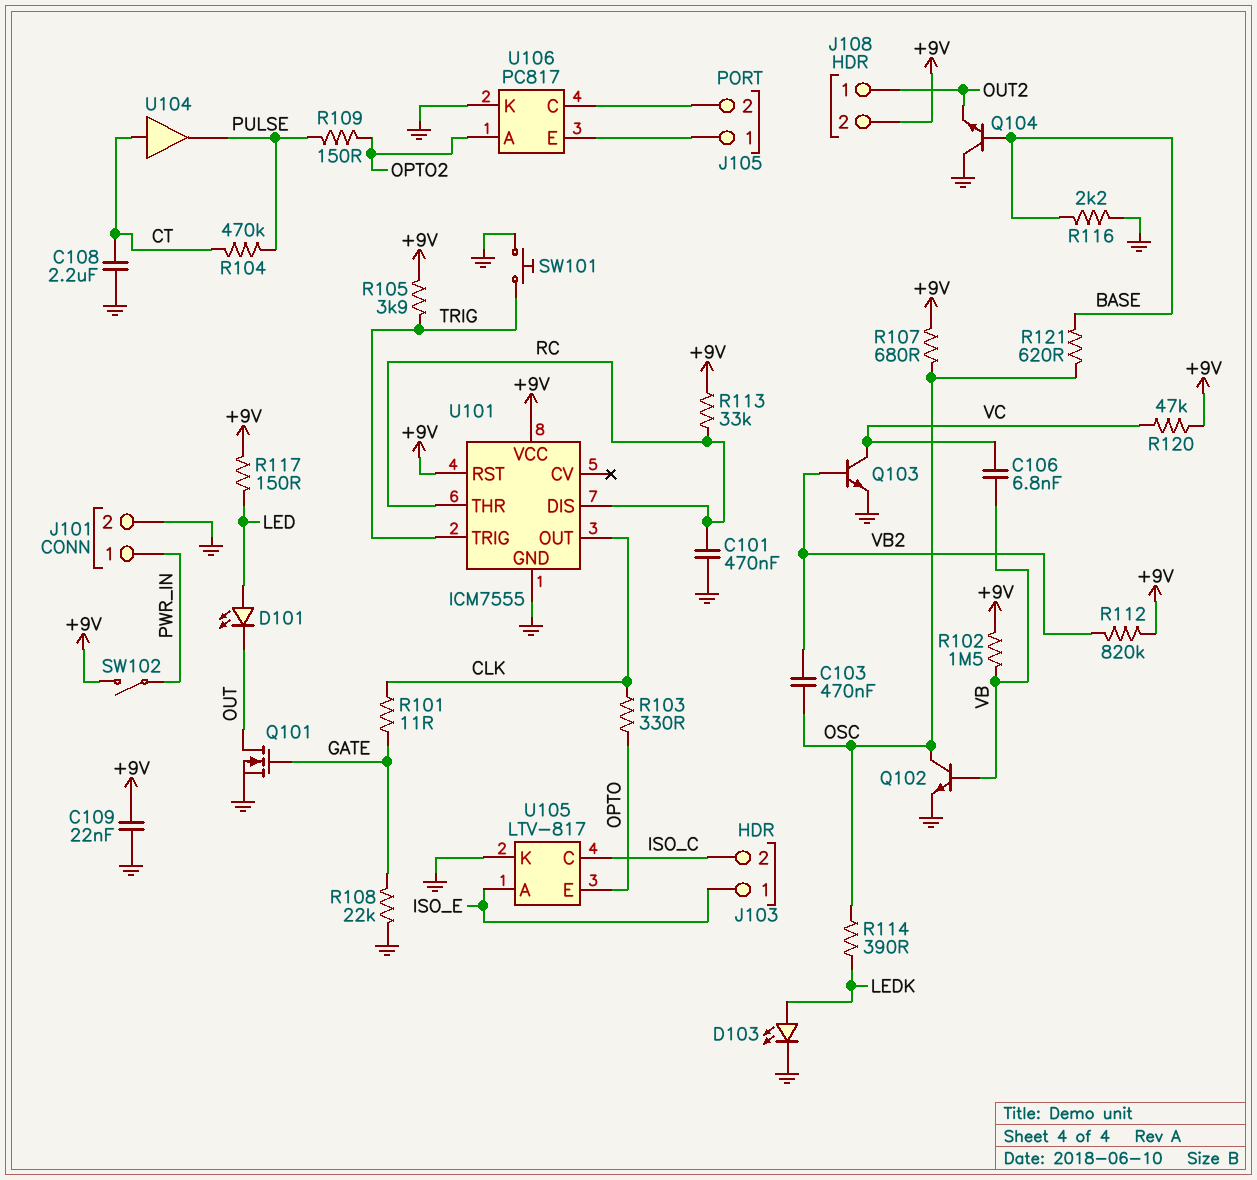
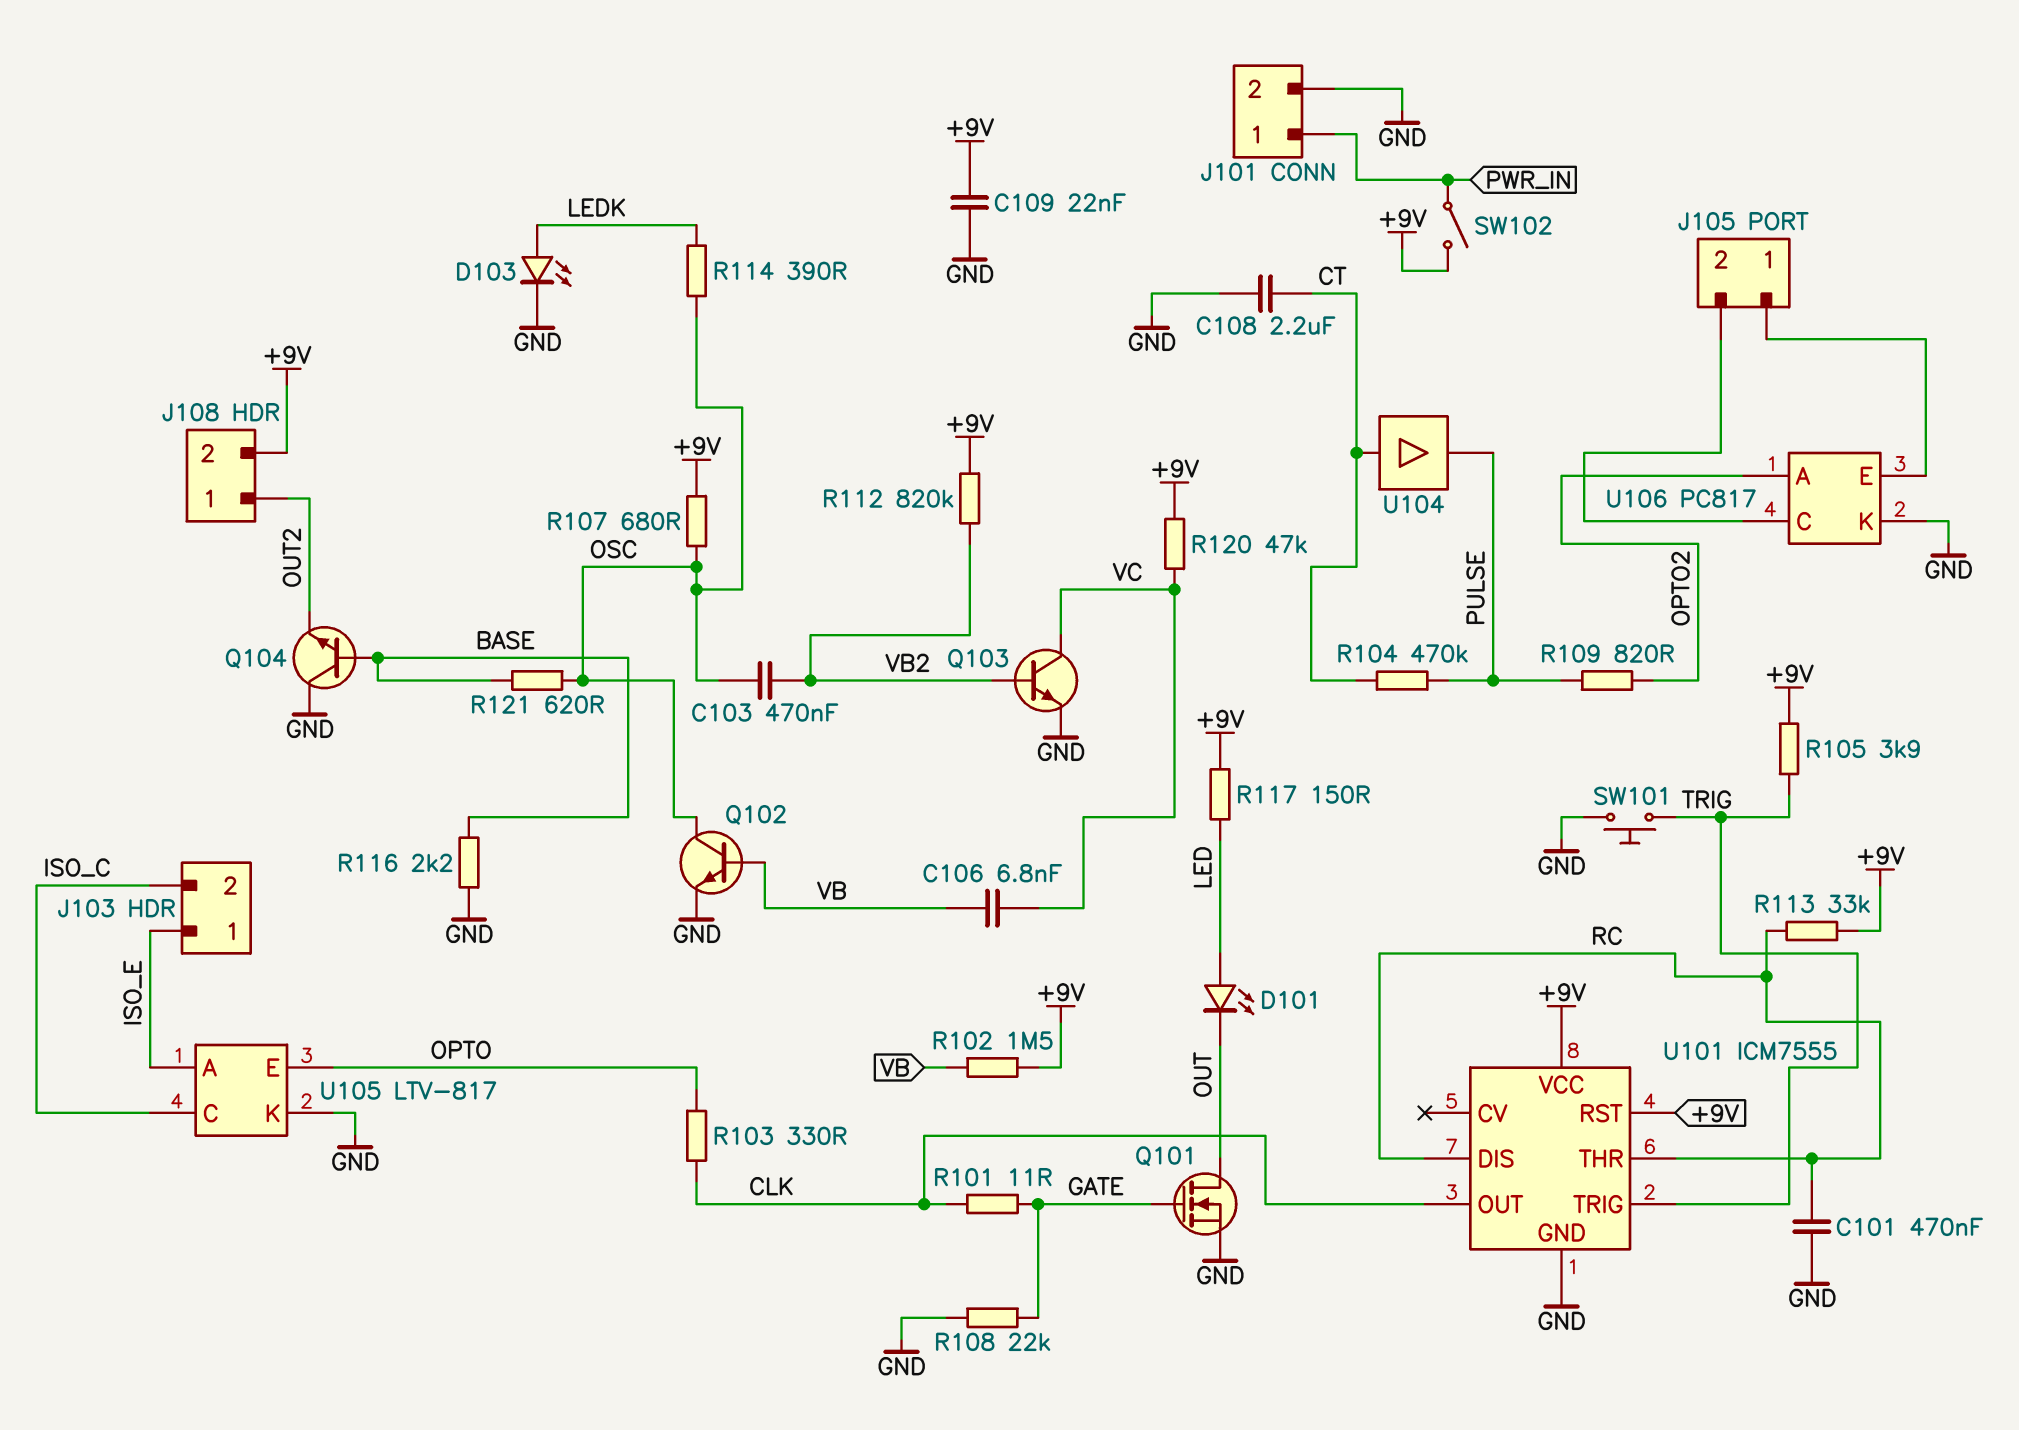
R109: 150 (OPTO2, PULSE) -> 820 (OPTO2, PULSE)

